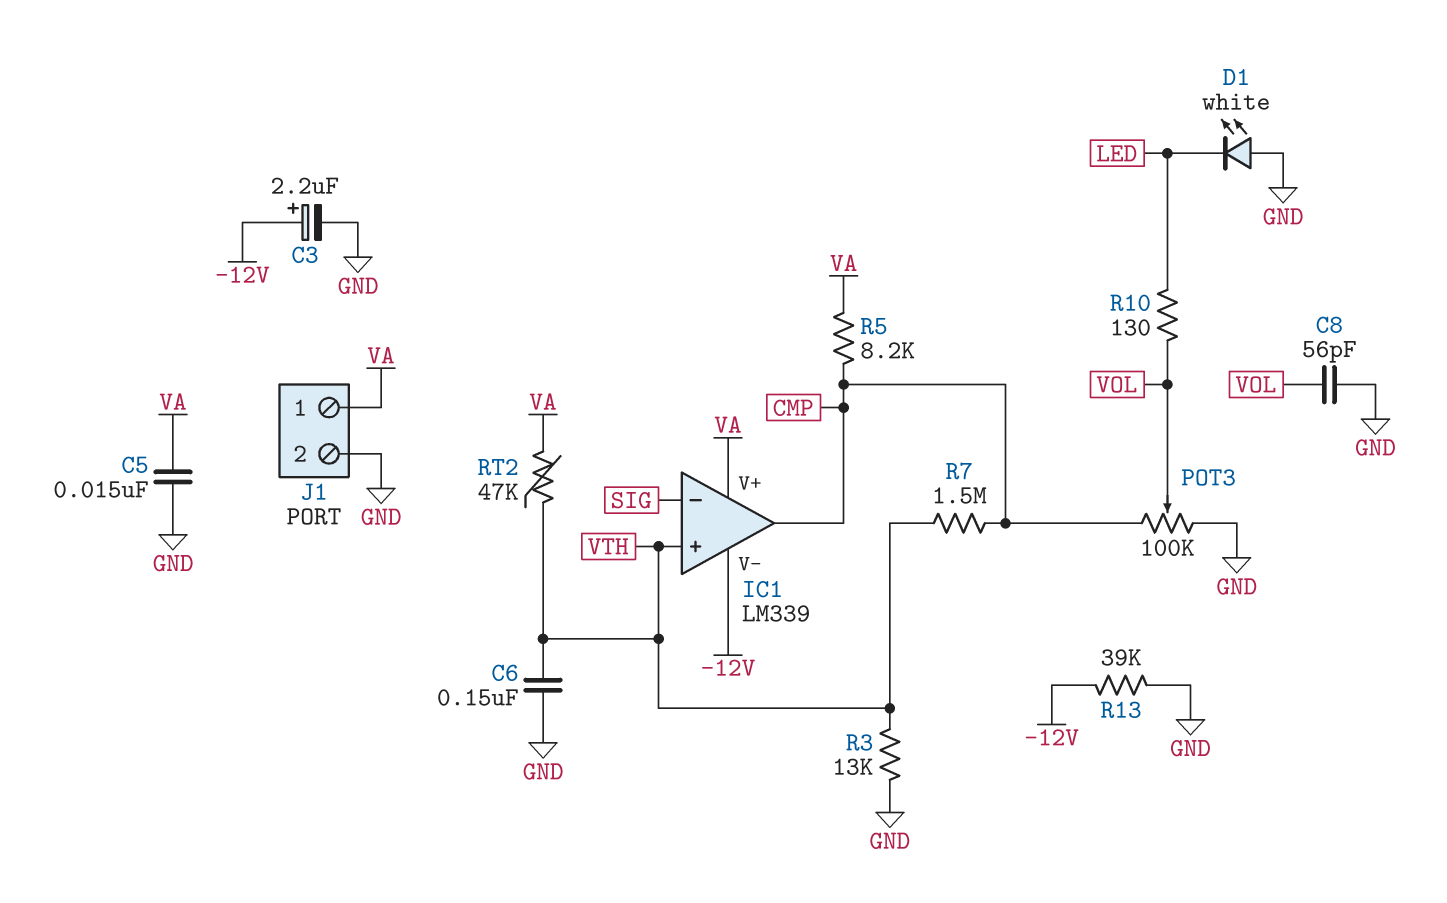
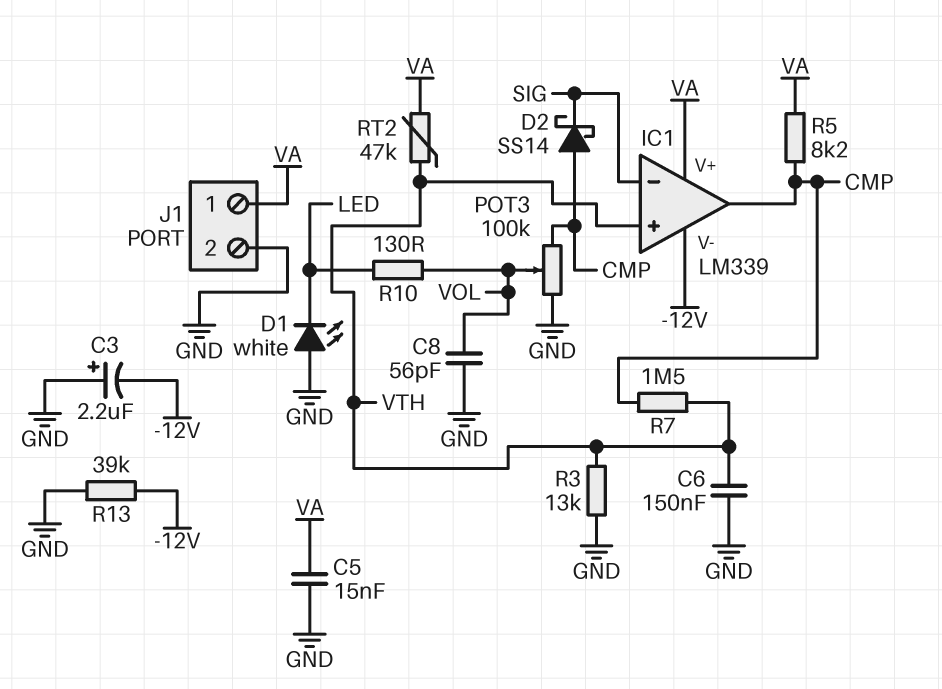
C3: 2.2uF (plus -12V, minus GND) -> 2.2uF (plus GND, minus -12V)
D2: none -> schottky SS14 (A CMP, K SIG)

